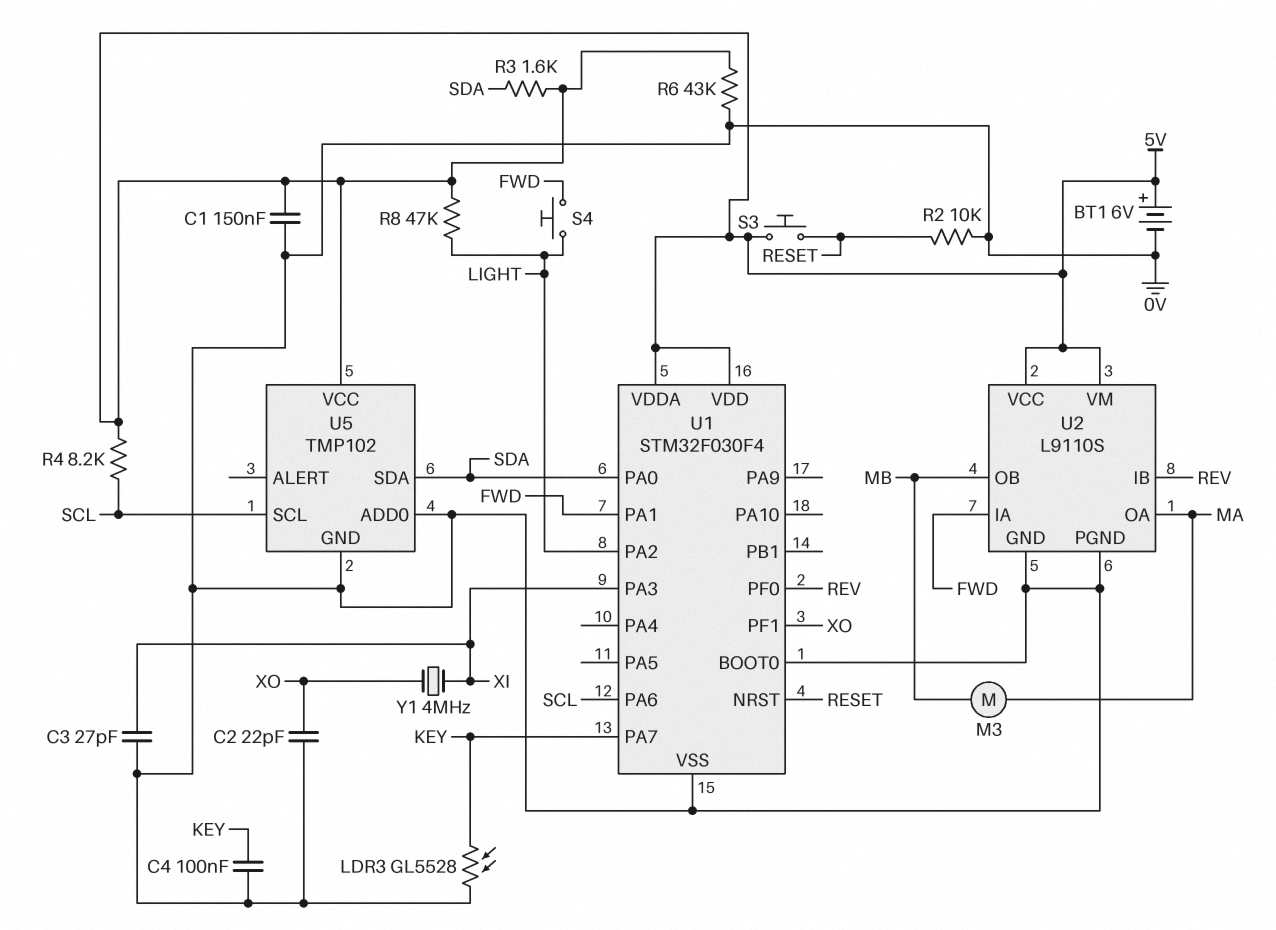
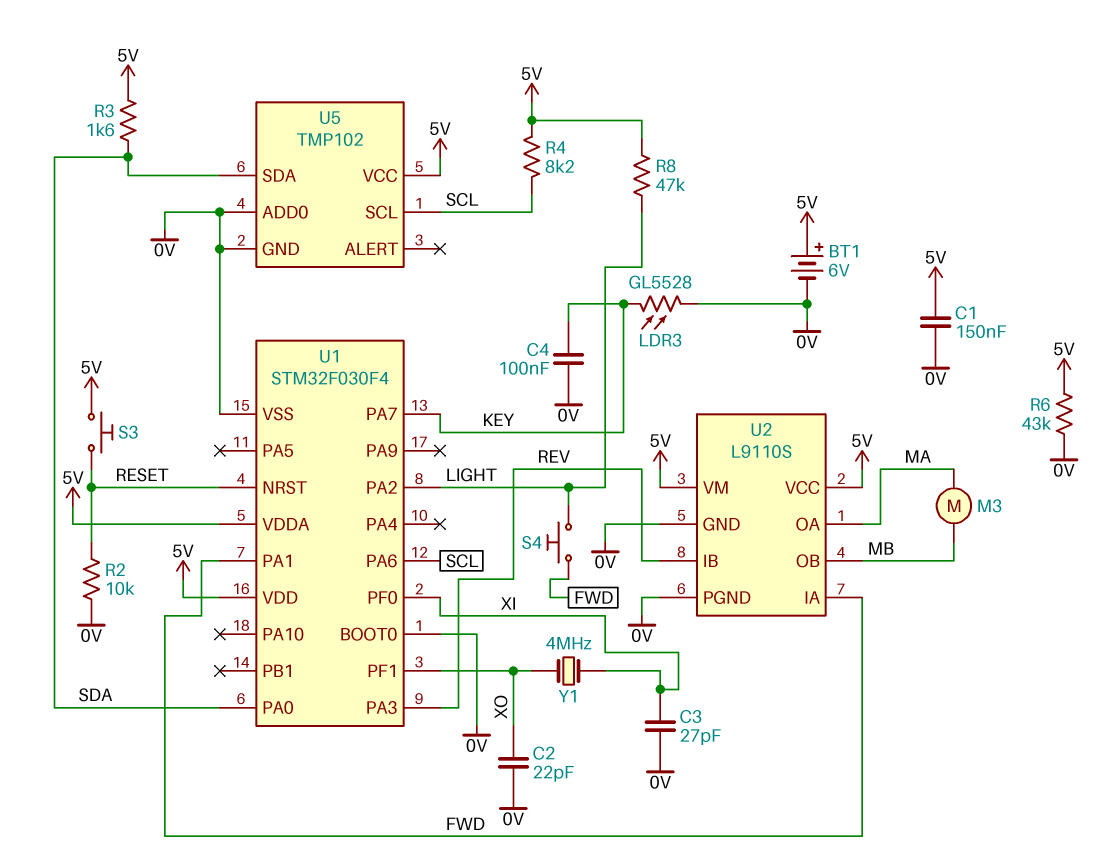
U1 pin PA3: XI -> REV
U1 pin PF0: REV -> XI

